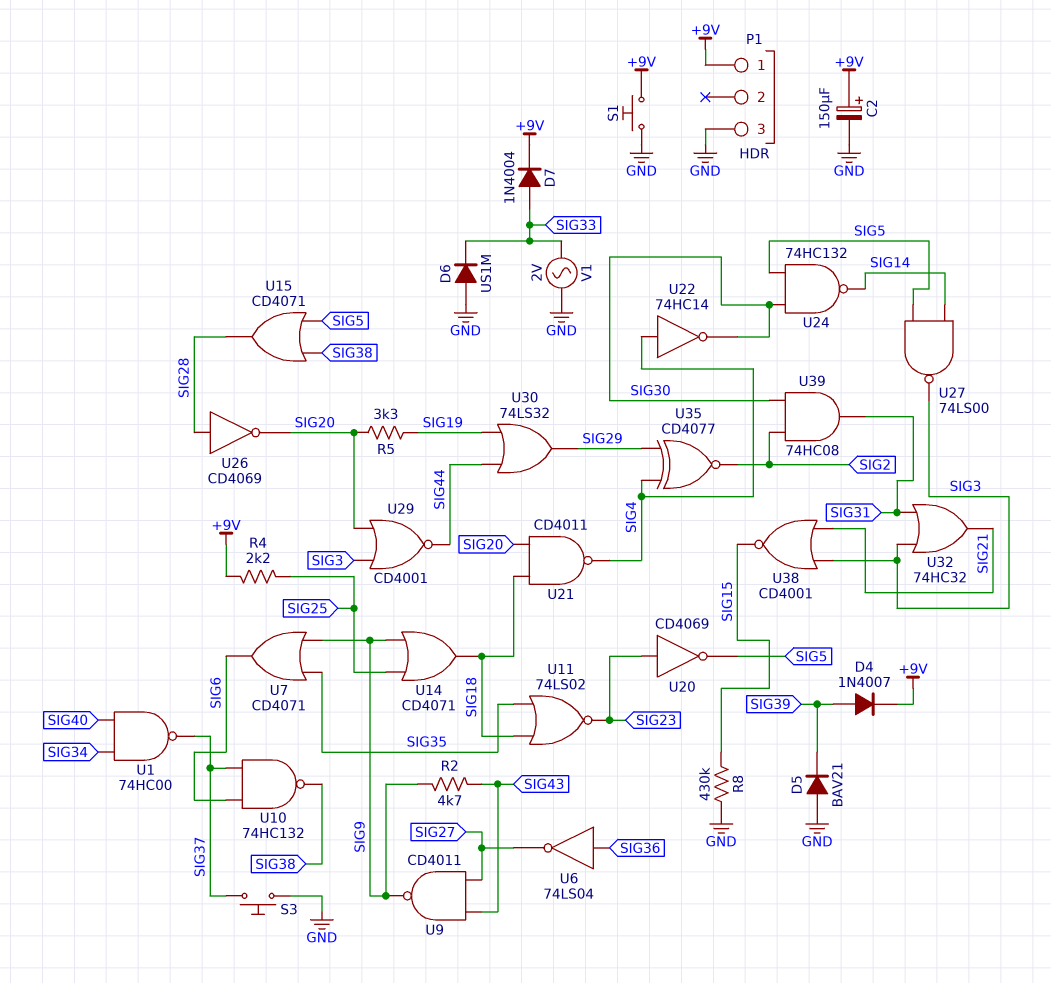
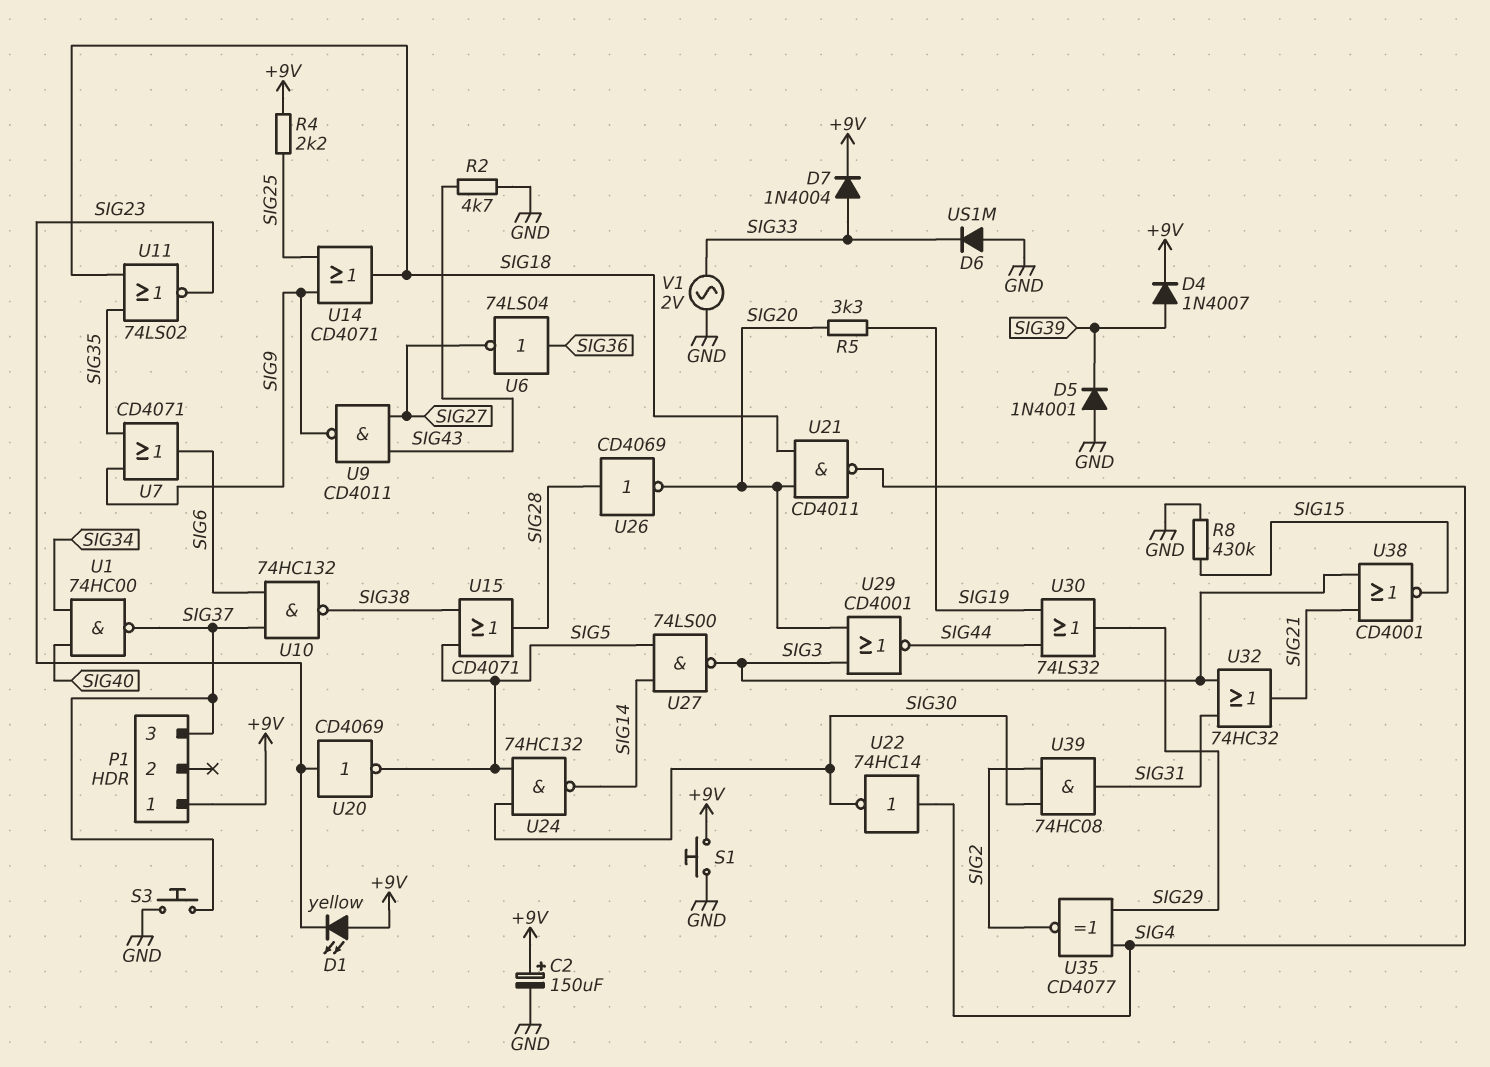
D1: none -> LED yellow (A +9V, K SIG23)
D5: diode BAV21 (A GND, K SIG39) -> diode 1N4001 (A GND, K SIG39)
P1 pin 3: GND -> SIG37
R2: 4.7k (SIG9, SIG43) -> 4.7k (GND, SIG43)

